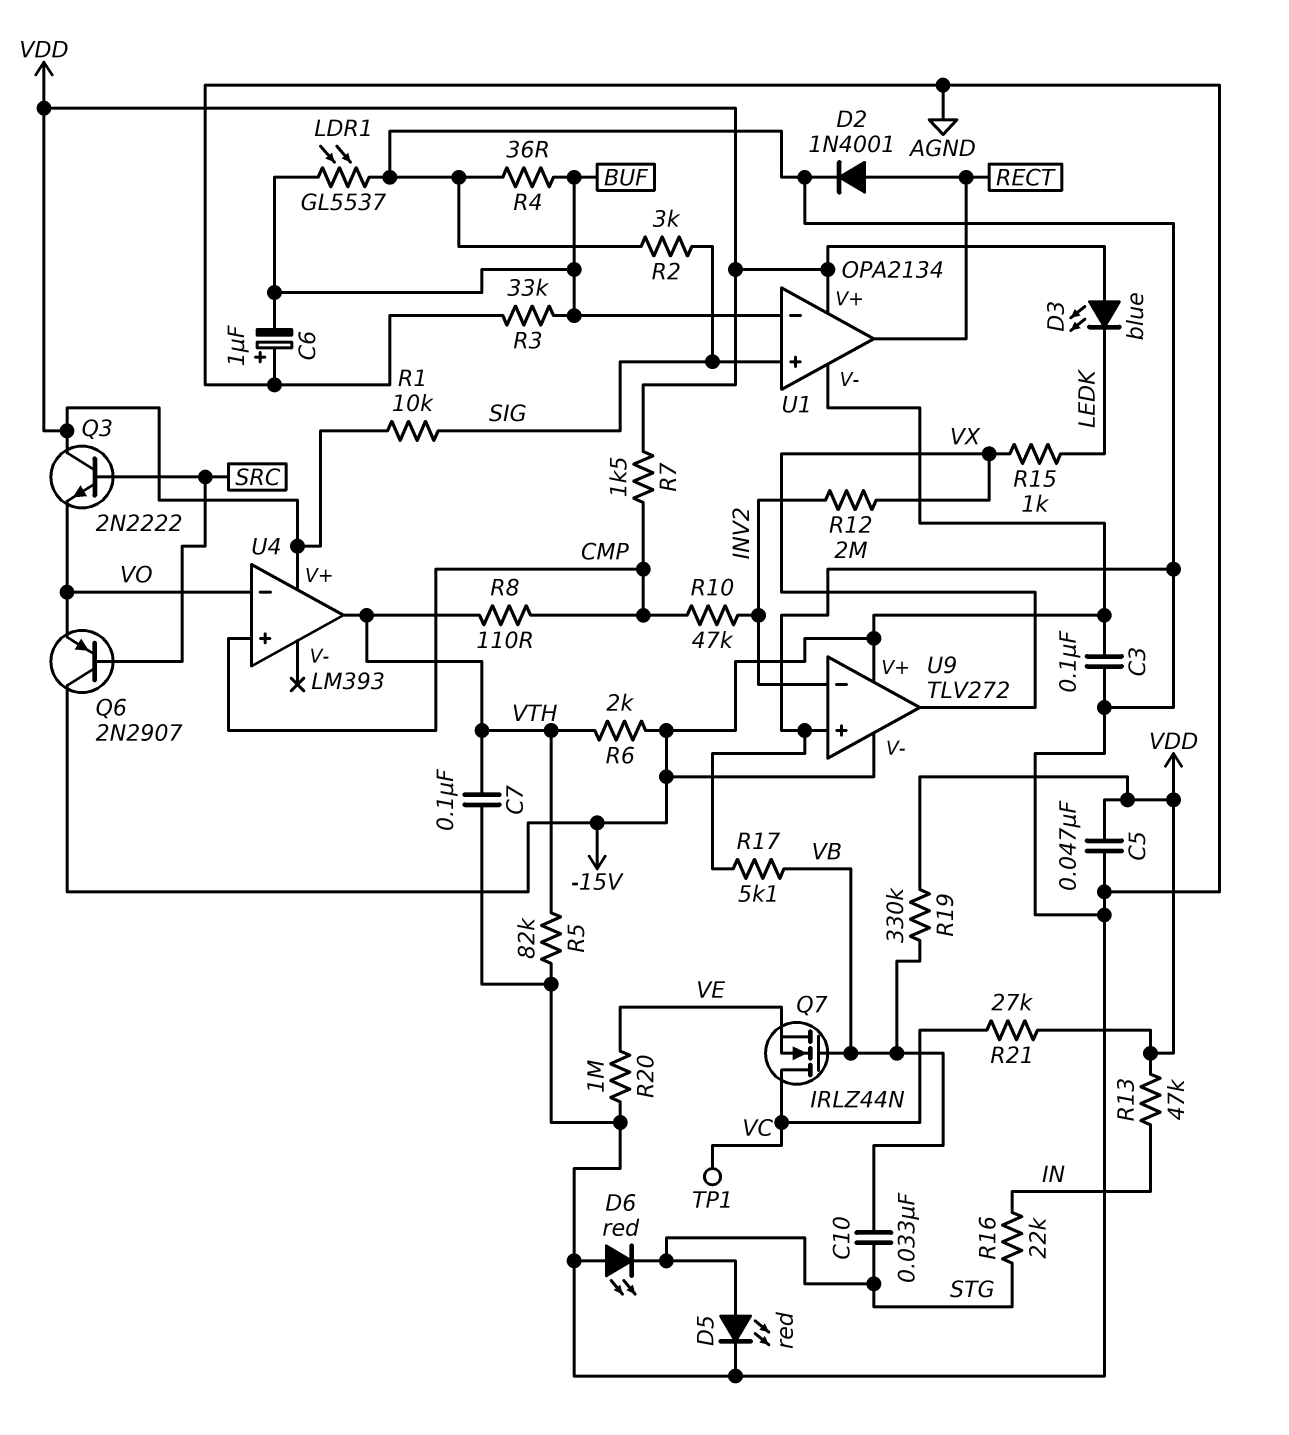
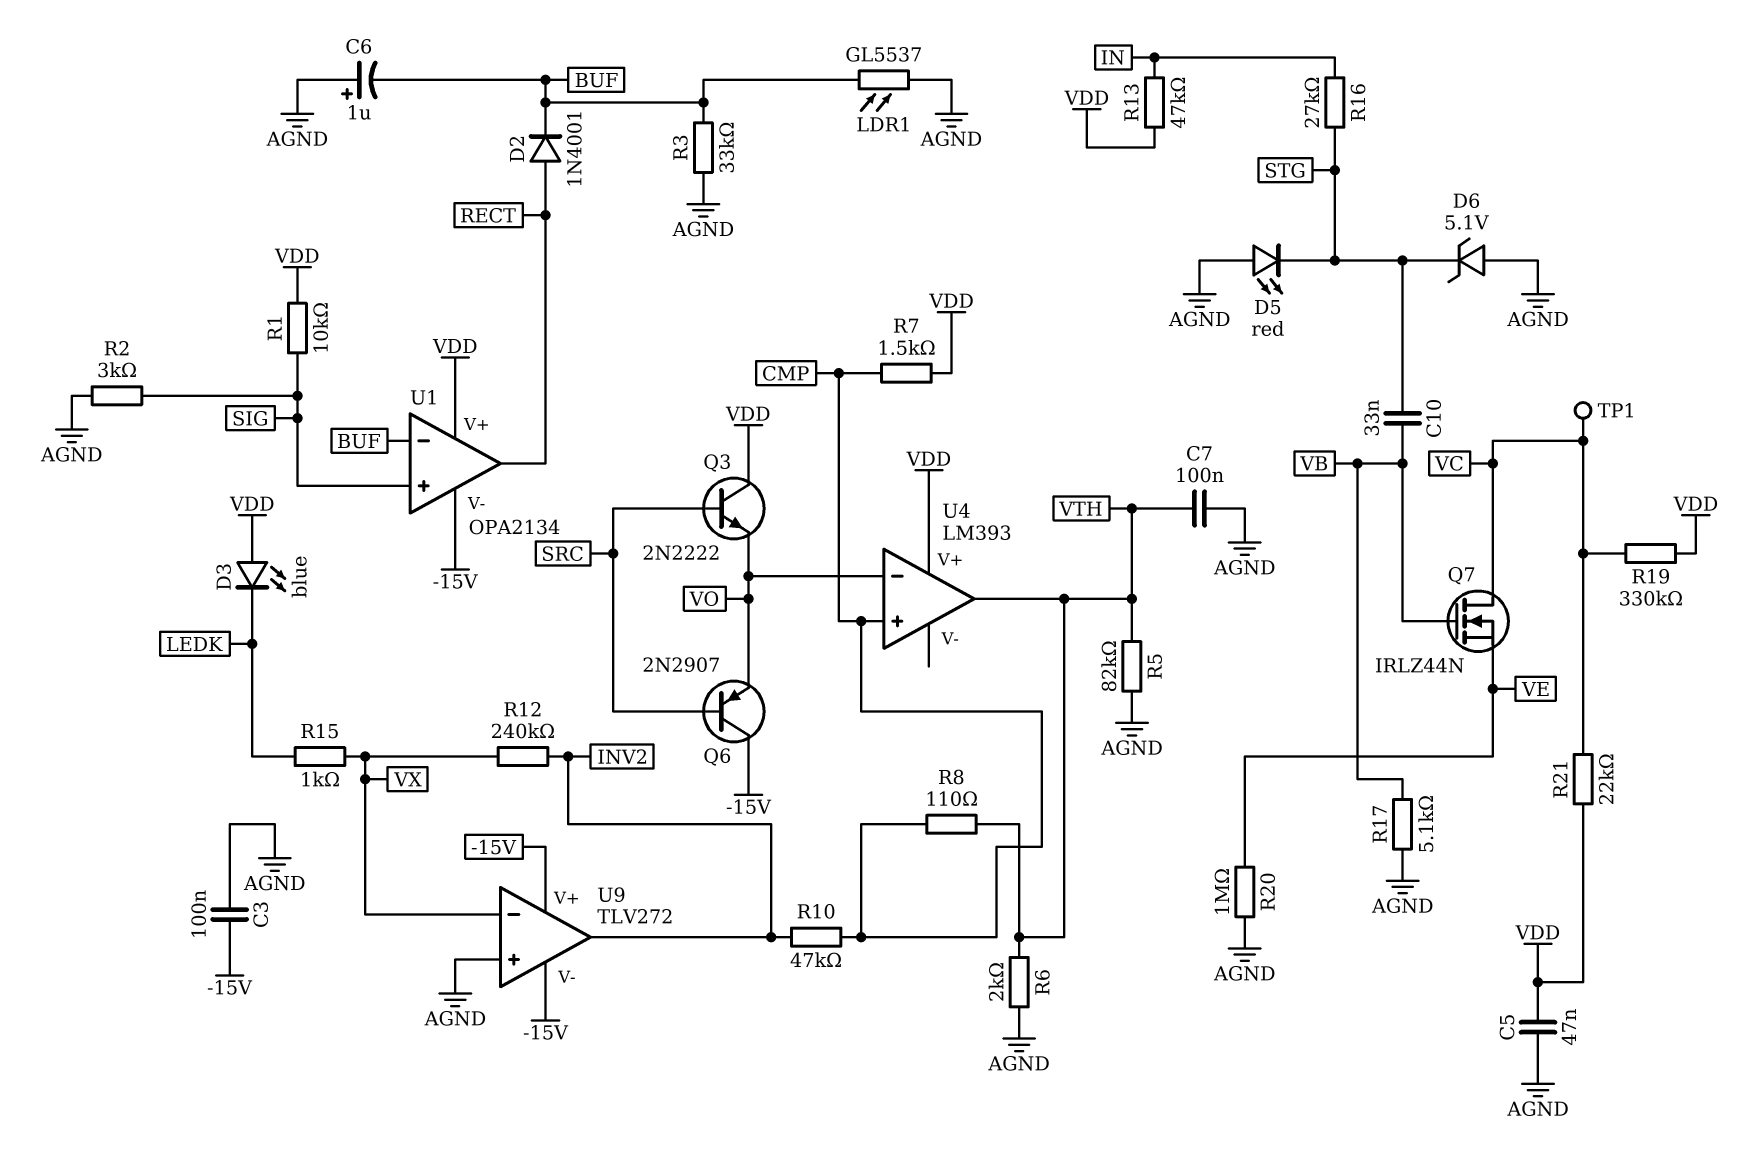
D2: diode 1N4001 (A RECT, K AGND) -> diode 1N4001 (A RECT, K BUF)
D5: LED red (A STG, K AGND) -> LED red (A AGND, K STG)
D6: LED red (A AGND, K STG) -> zener 5.1V (A AGND, K STG)
R4: 36 (AGND, BUF) -> none
R6: 2k (-15V, VTH) -> 2k (AGND, VTH)
R12: 2M (INV2, VX) -> 240k (INV2, VX)
R16: 22k (IN, STG) -> 27k (IN, STG)
R19: 330k (VB, VDD) -> 330k (VC, VDD)
R21: 27k (VC, VDD) -> 22k (VC, VDD)
U9 pin in-: INV2 -> VX
U9 pin out: VX -> INV2

